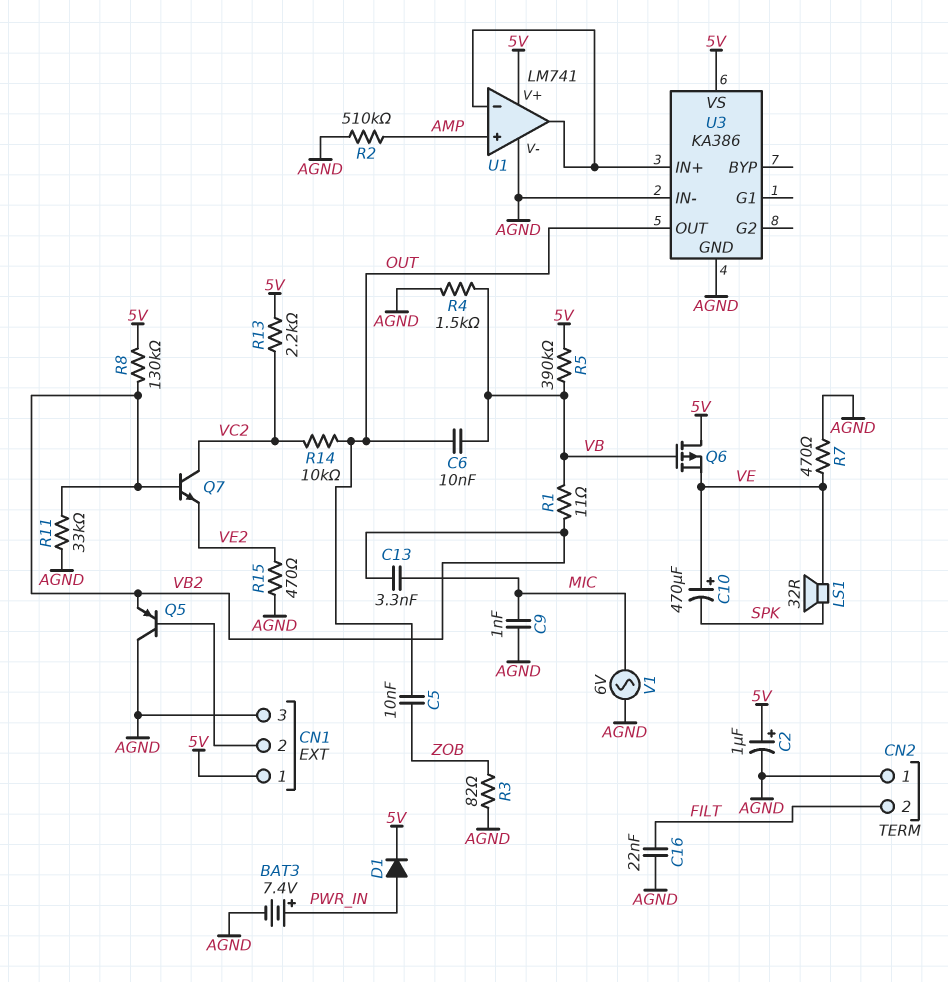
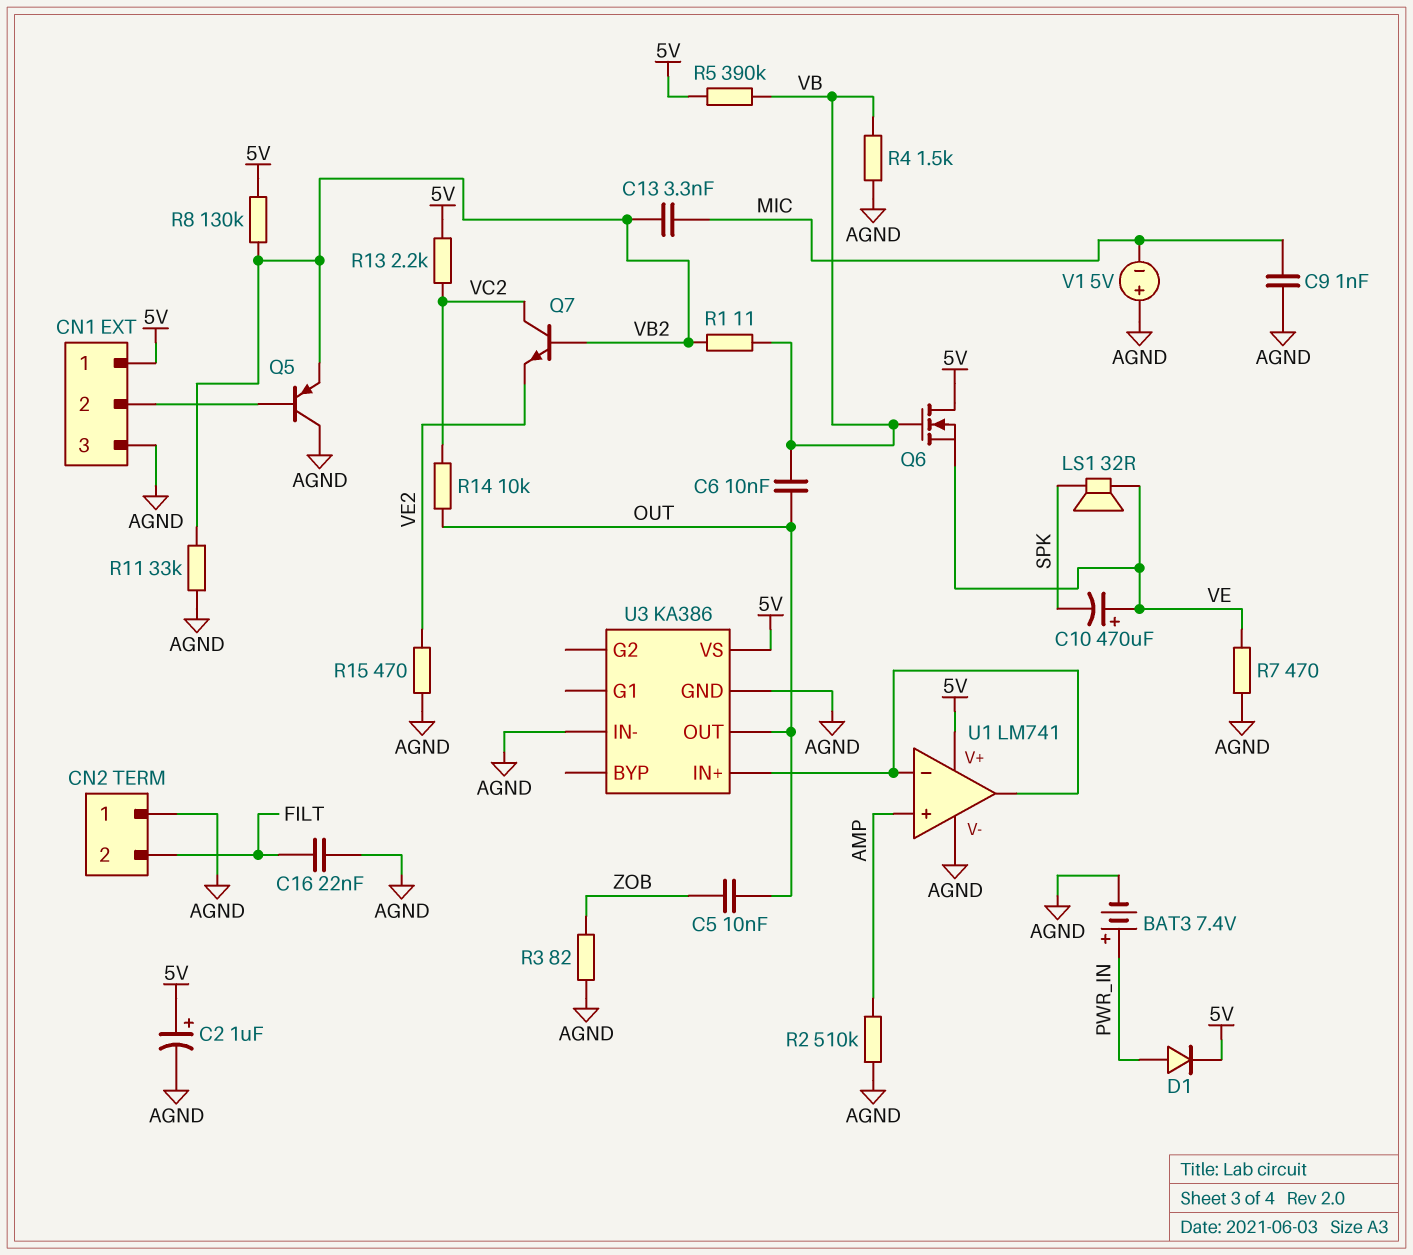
Q6: PMOS (G VB, D 5V, S VE) -> NMOS (G VB, D 5V, S VE)
V1: AC 6V (AGND, MIC) -> 5V (plus AGND, minus MIC)

